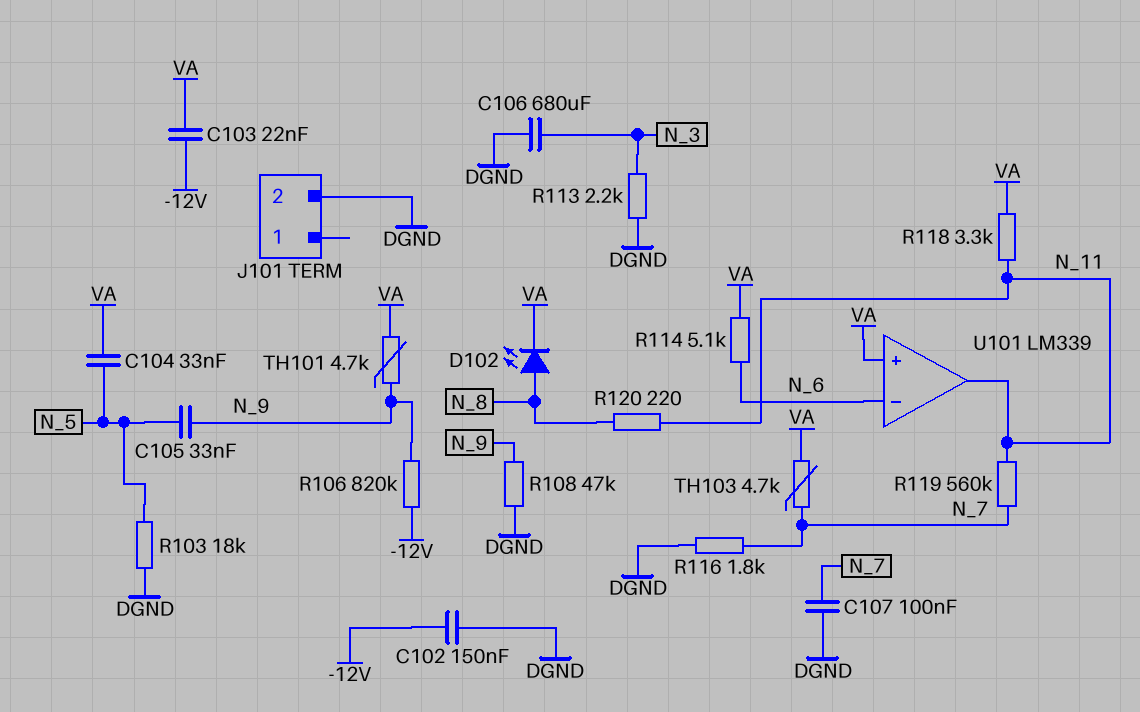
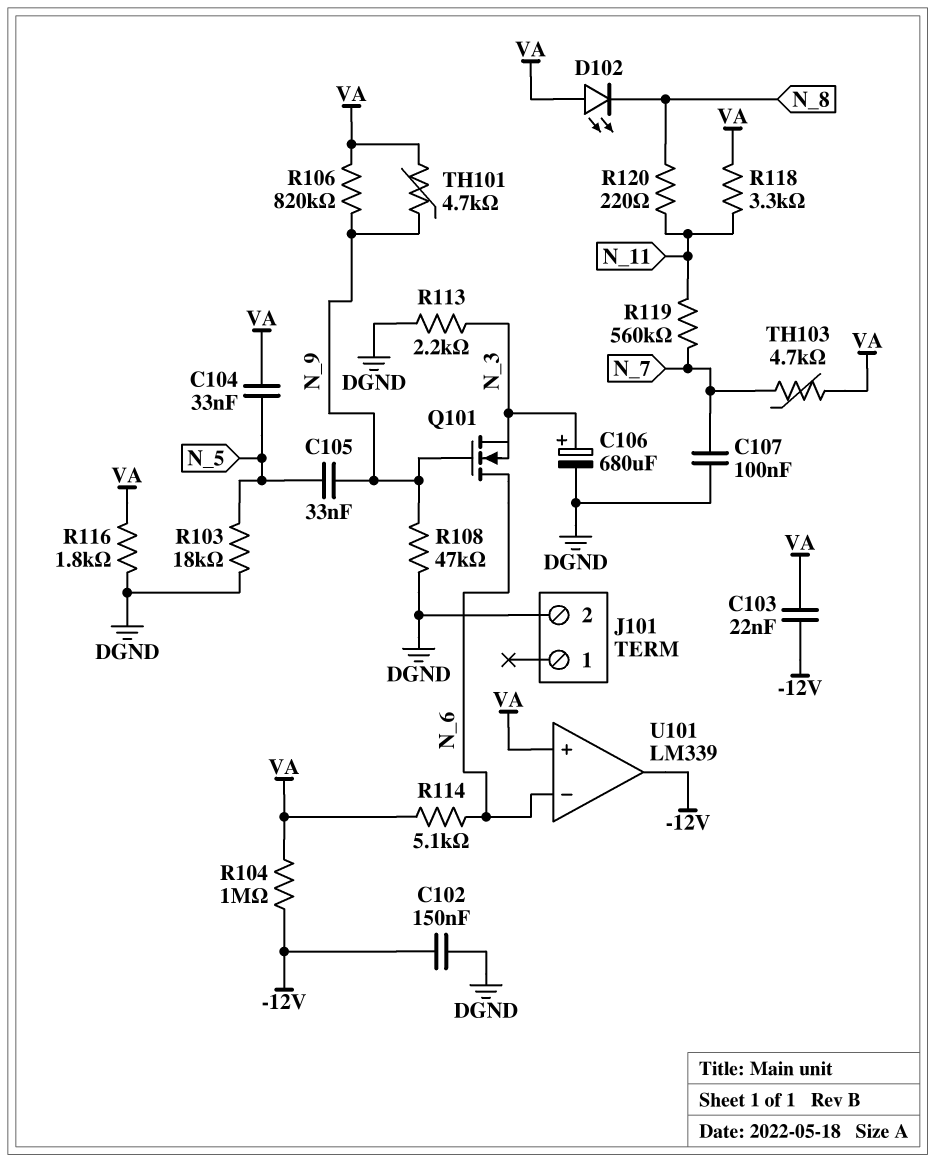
C106: 680uF (DGND, N_3) -> 680uF (plus N_3, minus DGND)
D102: LED (A N_8, K VA) -> LED (A VA, K N_8)
Q101: none -> NMOS (G N_9, D N_6, S N_3)
R104: none -> 1M (-12V, VA)
R106: 820k (-12V, N_9) -> 820k (N_9, VA)
R116: 1.8k (DGND, N_7) -> 1.8k (DGND, VA)
U101 pin out: N_11 -> -12V

